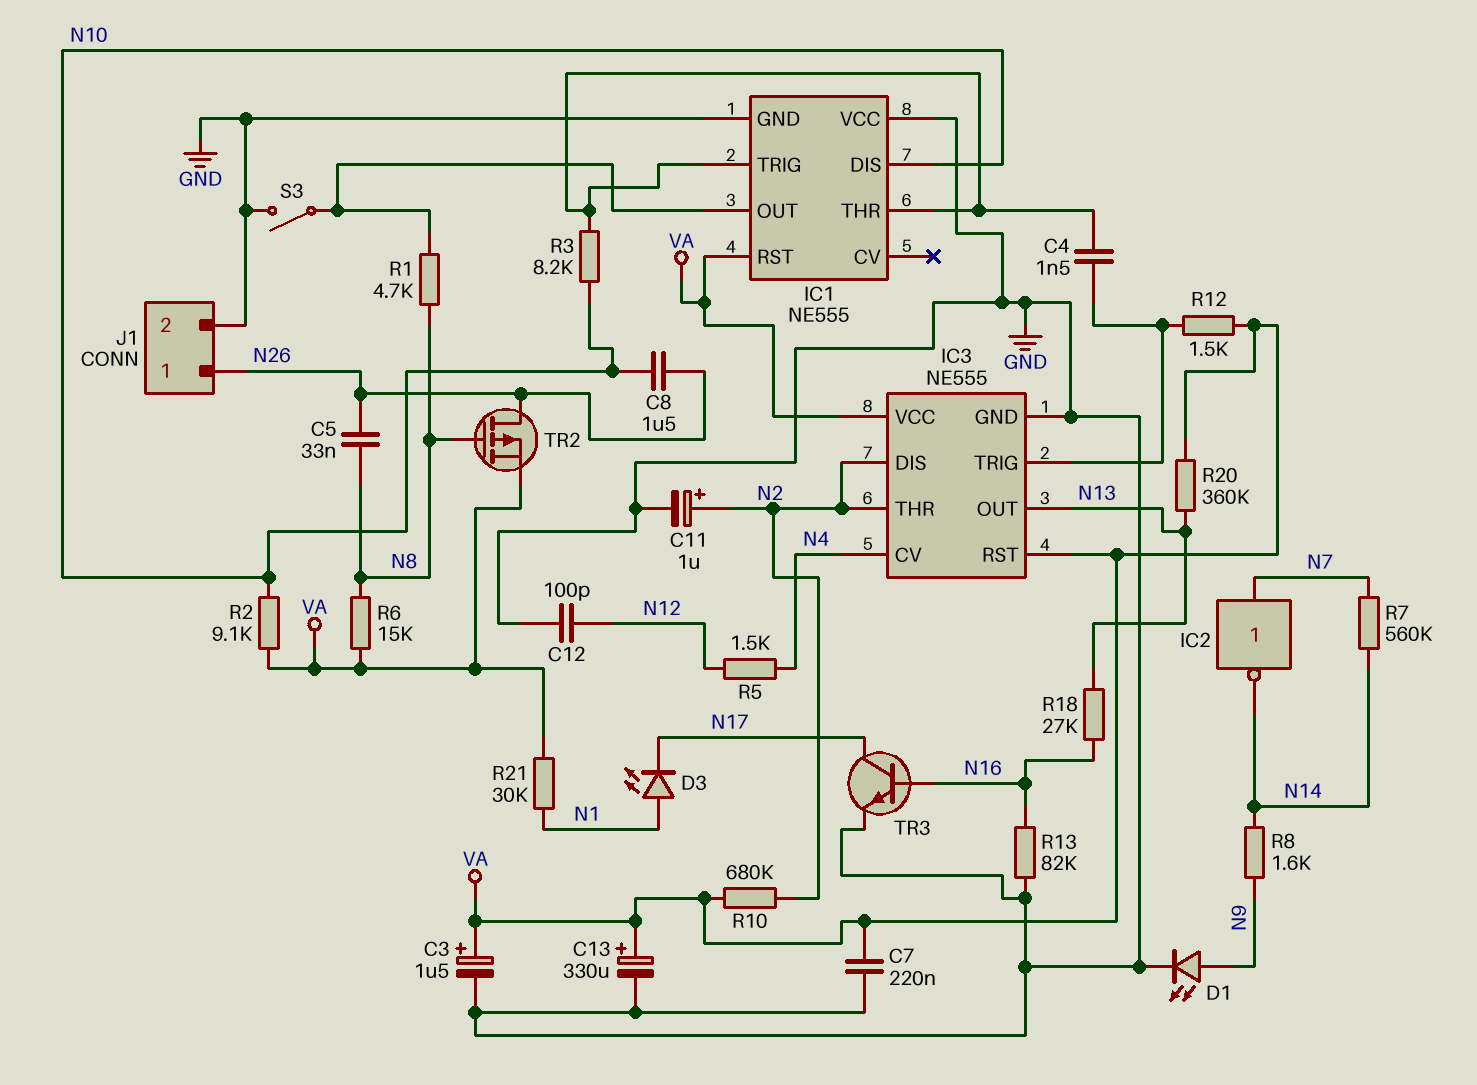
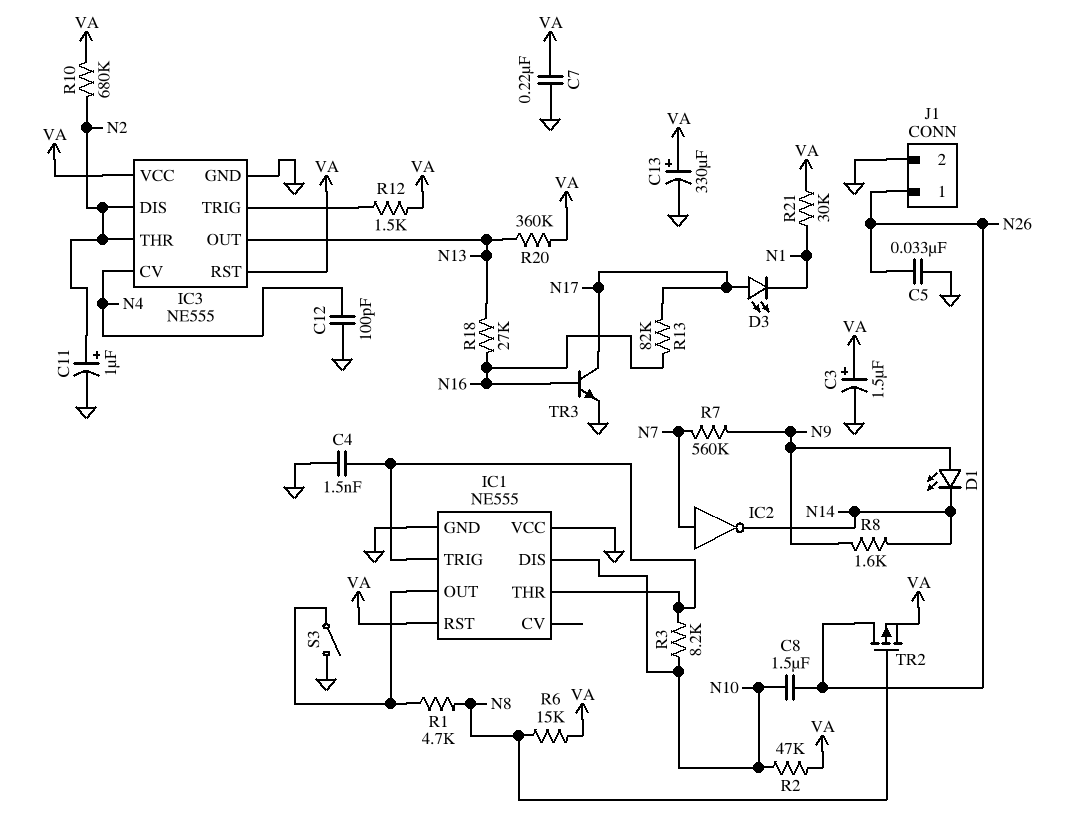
C4: 1.5nF (IC1/THR, IC3/TRIG) -> 1.5nF (GND, IC1/THR)
C5: 33nF (N8, N26) -> 33nF (GND, N26)
C12: 100pF (GND, N12) -> 100pF (GND, N4)
D1: LED (A N9, K GND) -> LED (A N9, K N14)
D3: LED (A N1, K N17) -> LED (A N17, K N1)
R2: 9.1k (N10, VA) -> 47k (N10, VA)
R5: 1.5k (N4, N12) -> none
R7: 560k (N7, N14) -> 560k (N7, N9)
R13: 82k (GND, N16) -> 82k (N16, N17)

